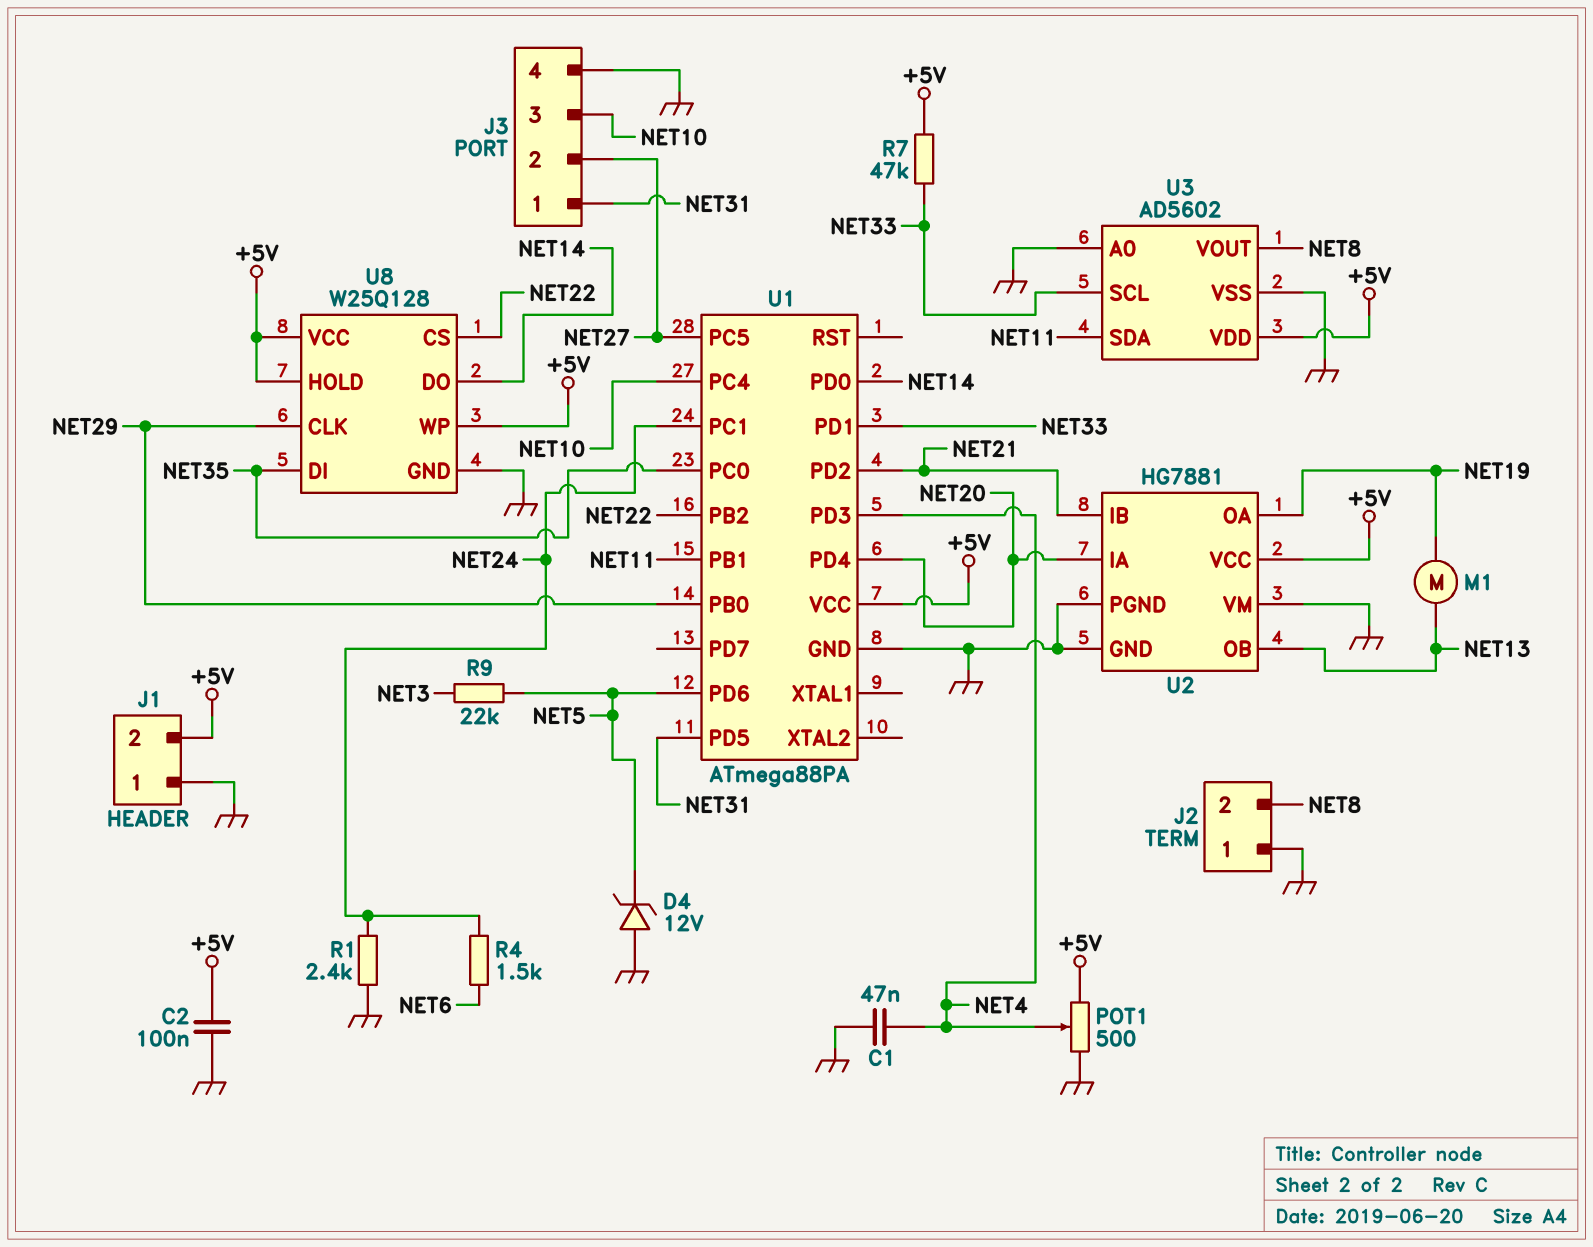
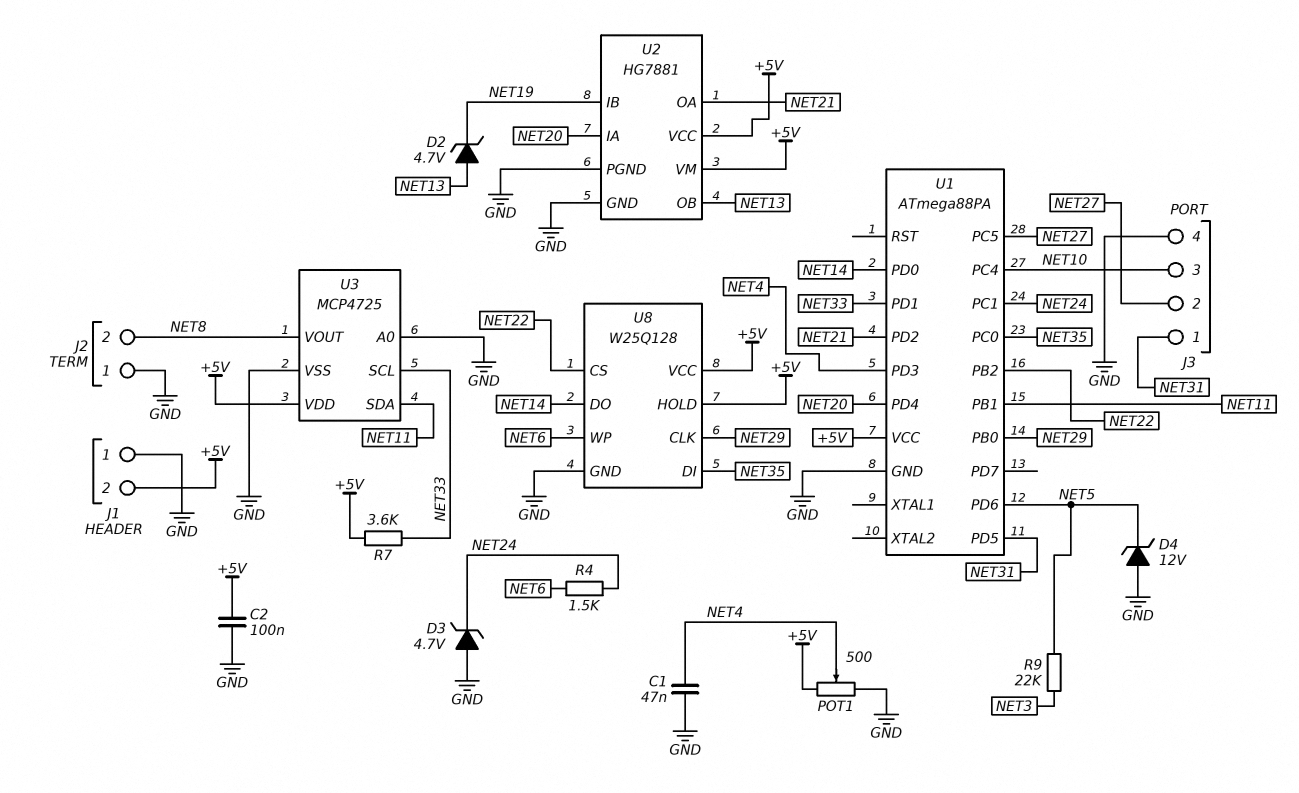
D2: none -> zener 4.7V (A NET13, K NET19)
D3: none -> zener 4.7V (A GND, K NET24)
M1: motor (NET13, NET19) -> none
R1: 2.4k (GND, NET24) -> none
R7: 47k (+5V, NET33) -> 3.6k (+5V, NET33)
U2 pin IB: NET21 -> NET19
U2 pin OA: NET19 -> NET21
U2 pin VM: GND -> +5V
U3: AD5602 -> MCP4725
U8 pin WP: +5V -> NET6

